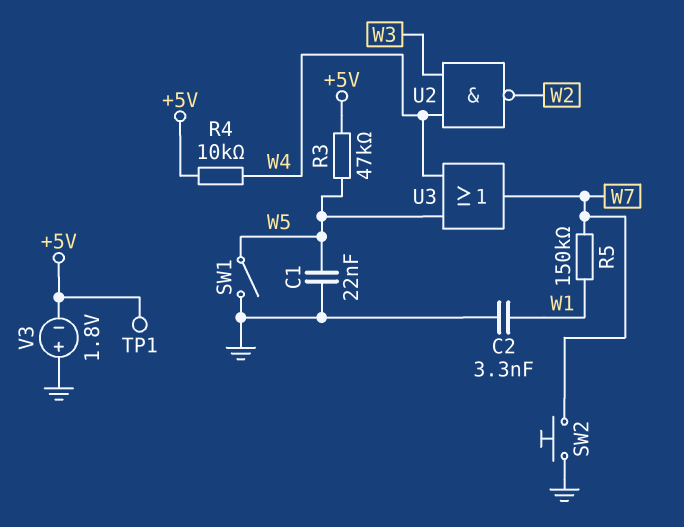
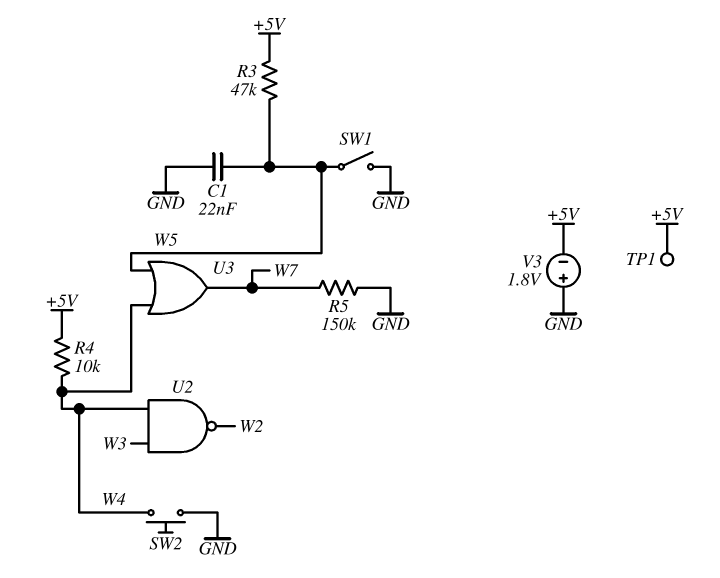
C2: 3.3nF (GND, W1) -> none
R5: 150k (W1, W7) -> 150k (GND, W7)
SW2: button (GND, W7) -> button (GND, W4)

